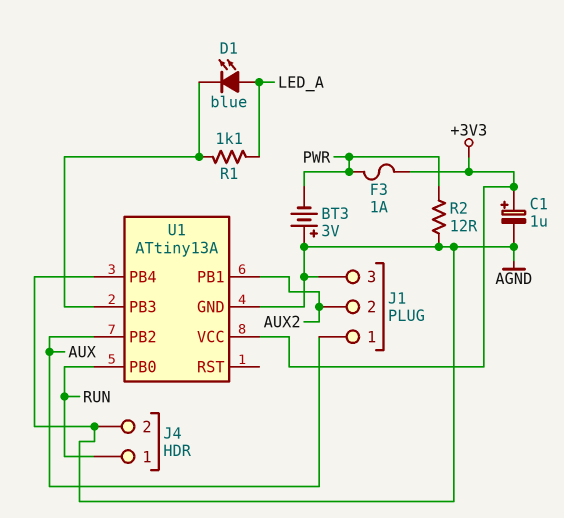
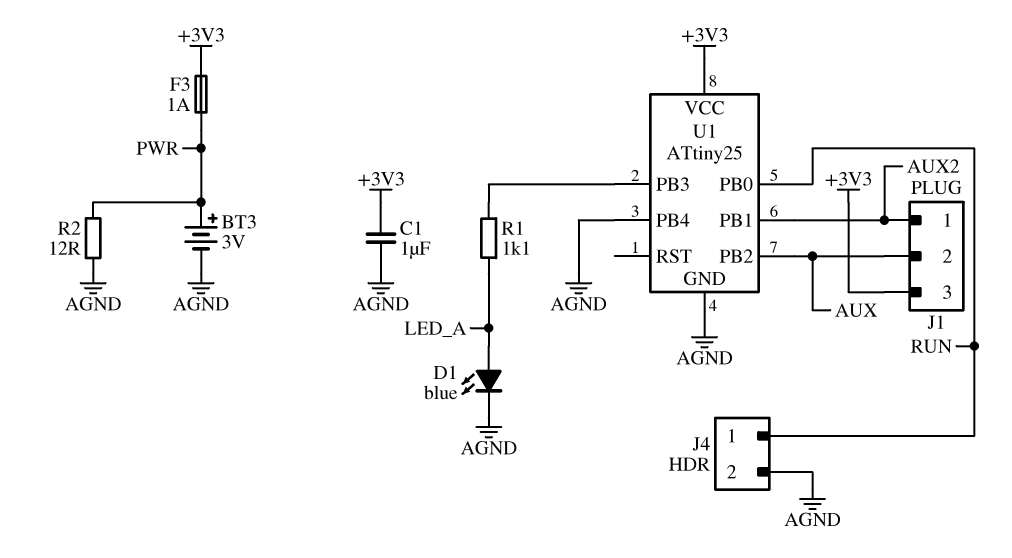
BT3: 3V (plus AGND, minus PWR) -> 3V (plus PWR, minus AGND)
C1: 1uF (plus +3V3, minus AGND) -> 1uF (+3V3, AGND)
D1: LED blue (A LED_A, K U1/PB3) -> LED blue (A LED_A, K AGND)
J1 pin 1: AUX -> AUX2
J1 pin 2: AUX2 -> AUX
J1 pin 3: AGND -> +3V3
U1: ATtiny13A -> ATtiny25

